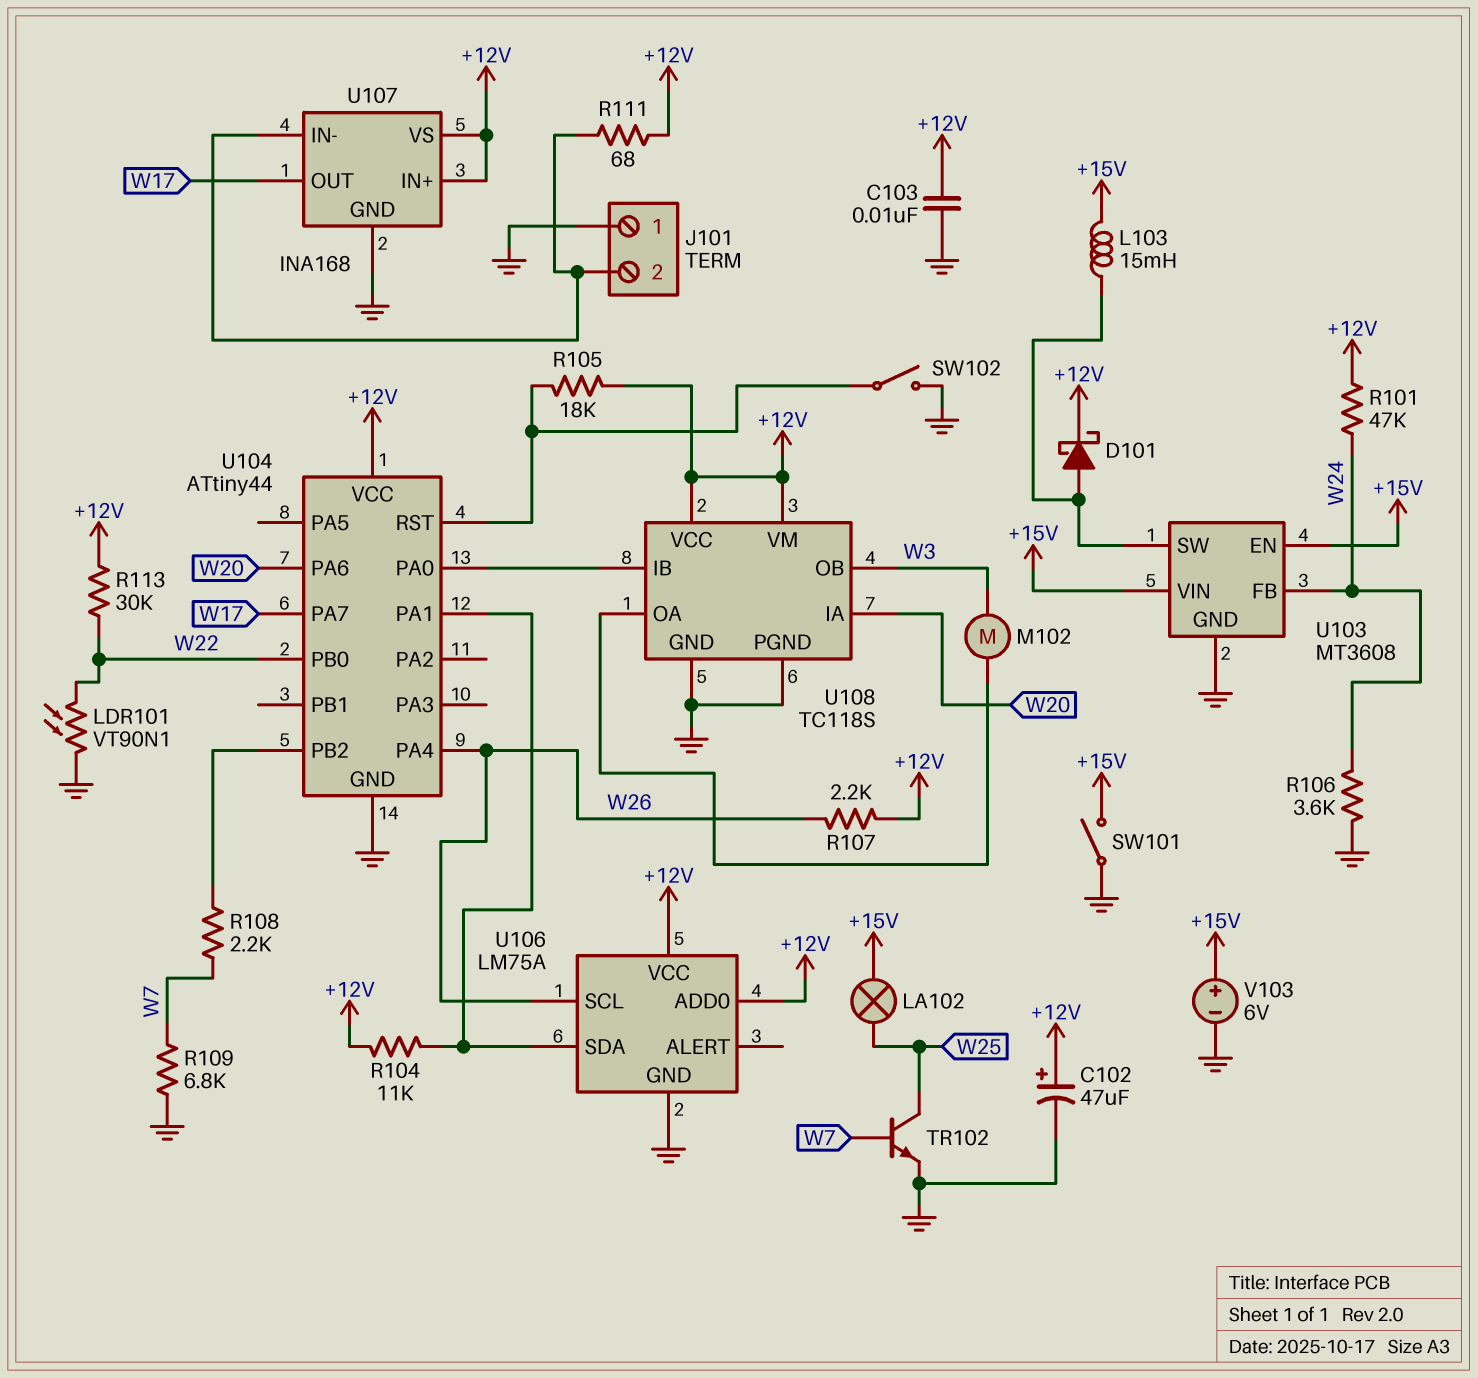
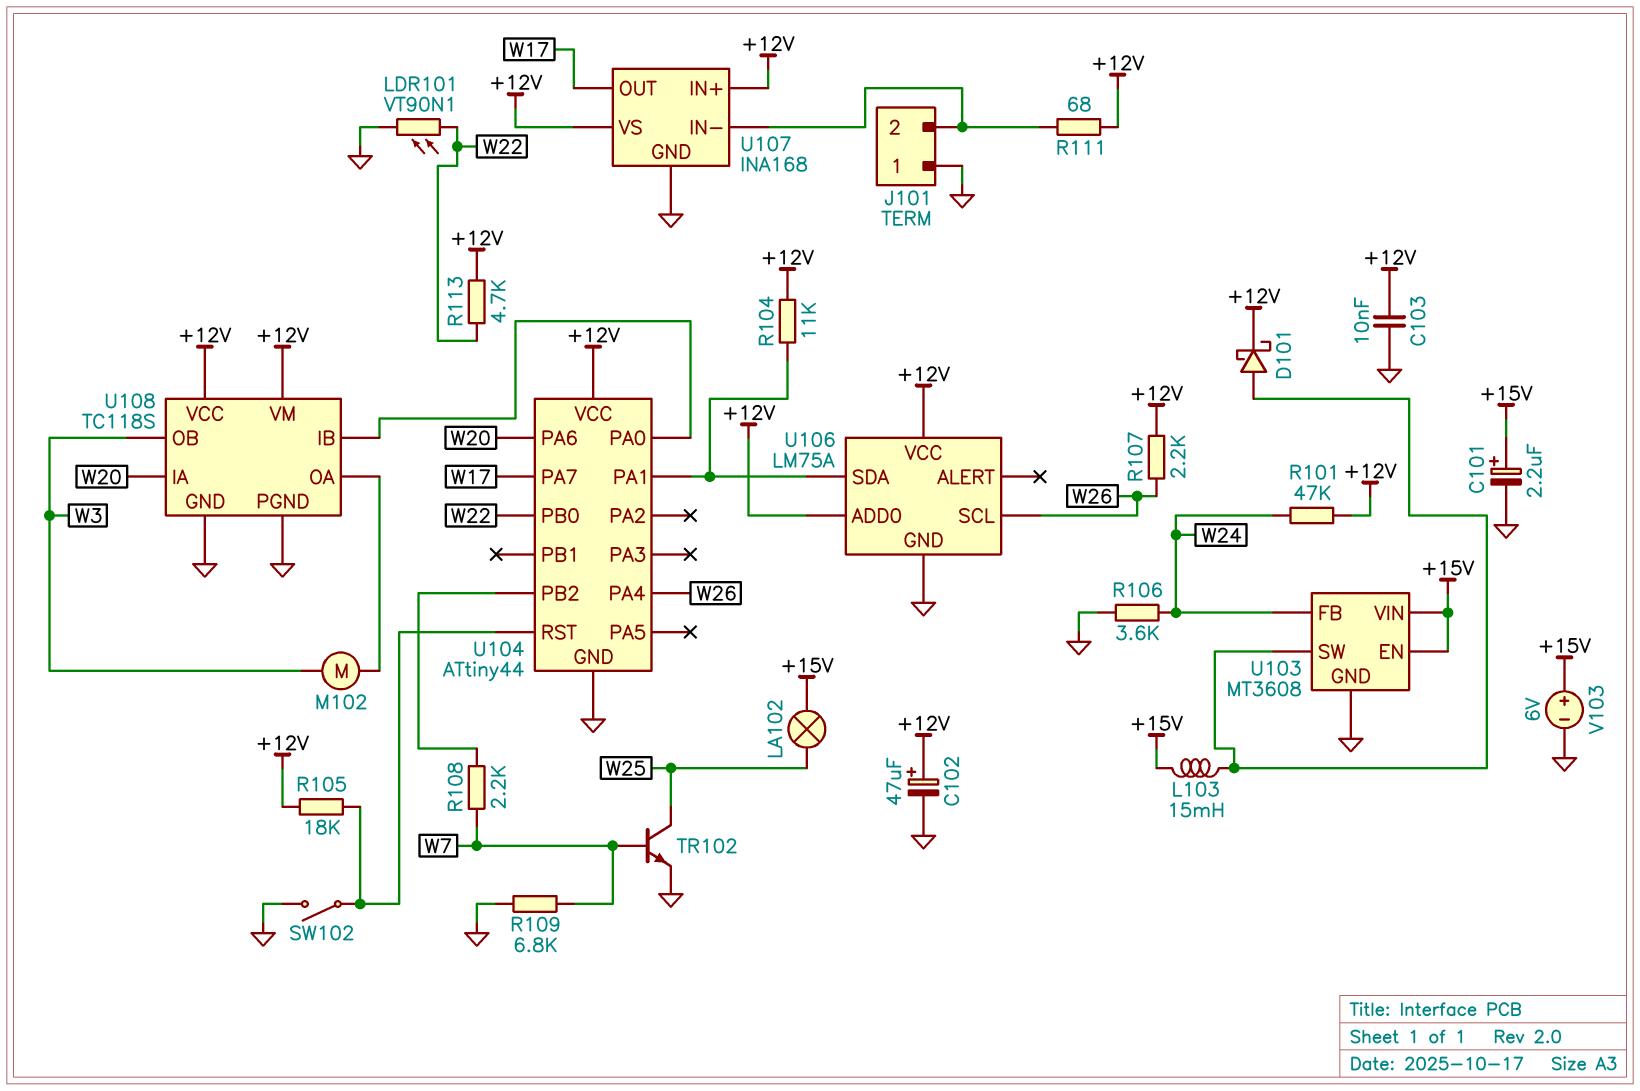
C101: none -> 2.2uF (plus +15V, minus GND)
R113: 30k (+12V, W22) -> 4.7k (+12V, W22)
SW101: switch (+15V, GND) -> none

